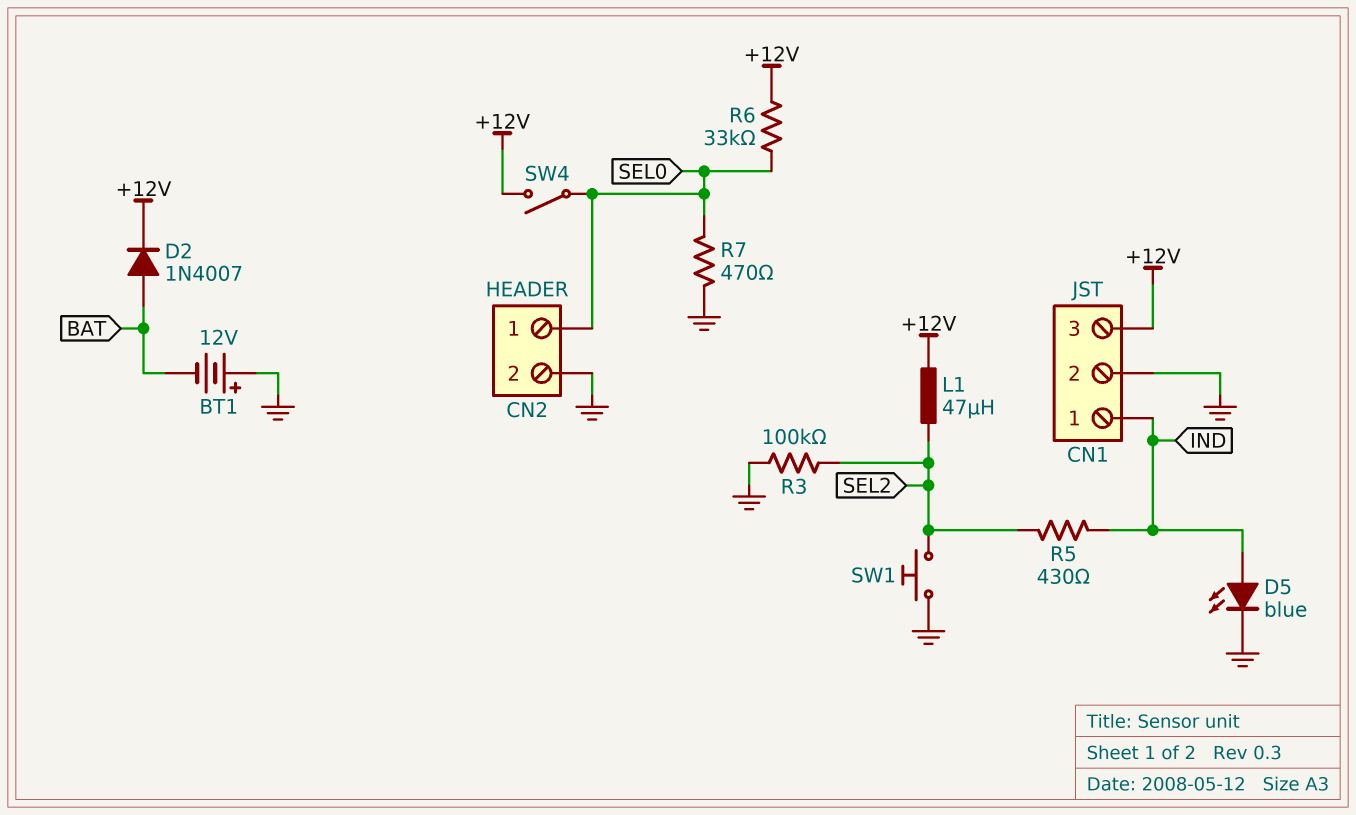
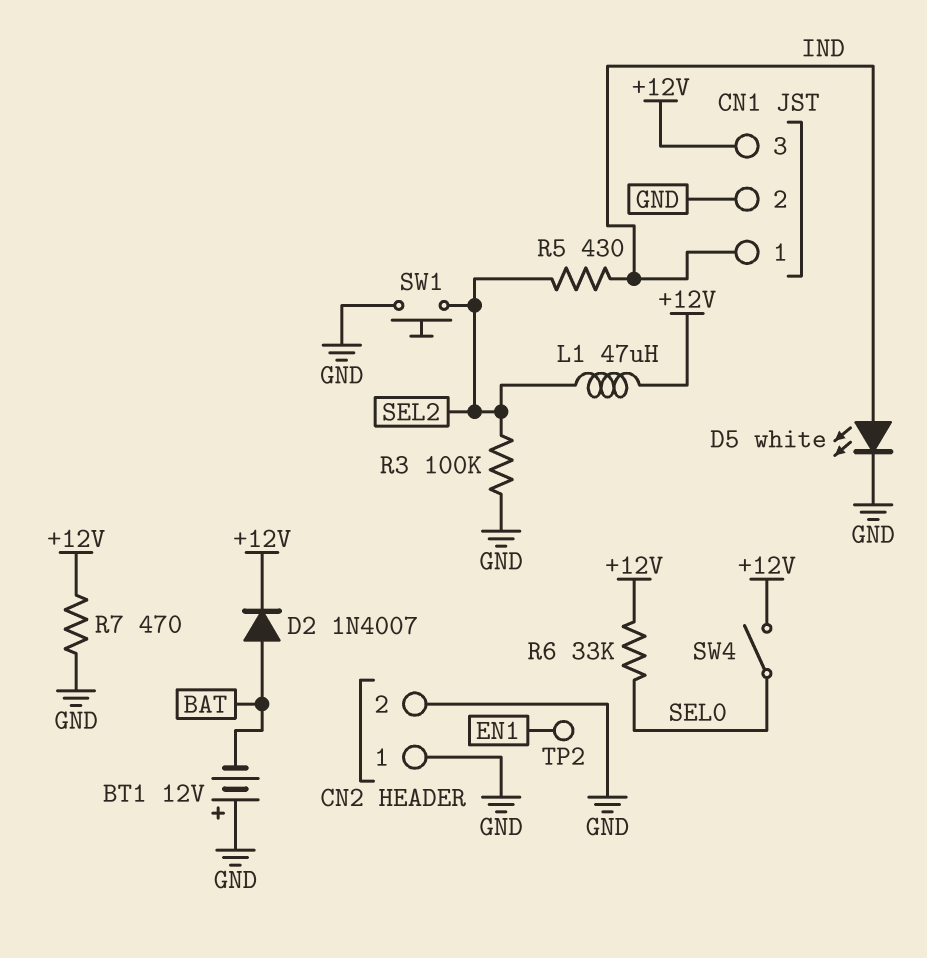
CN2 pin 1: SEL0 -> GND
D5: LED blue (A IND, K GND) -> LED white (A IND, K GND)
R7: 470 (GND, SEL0) -> 470 (+12V, GND)
TP2: none -> test point (EN1)

